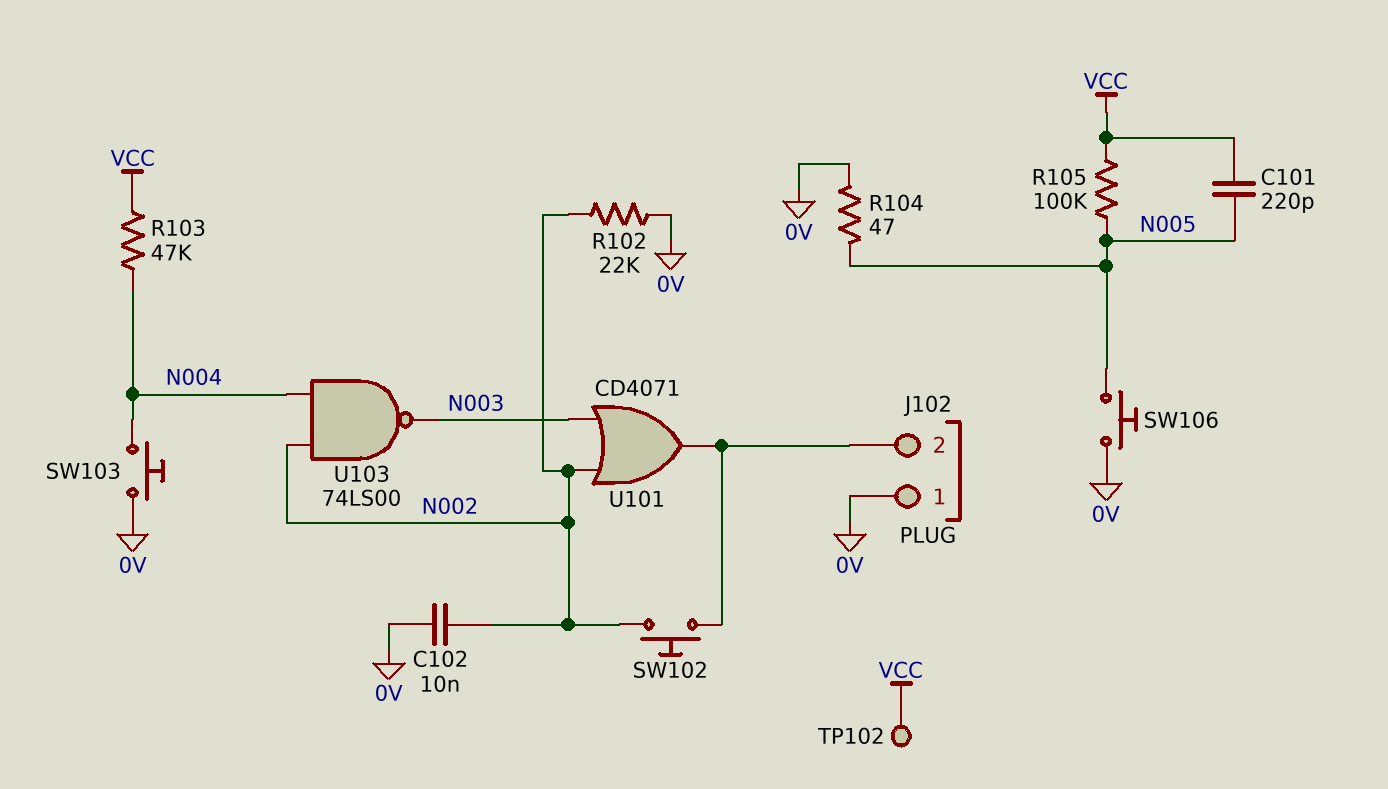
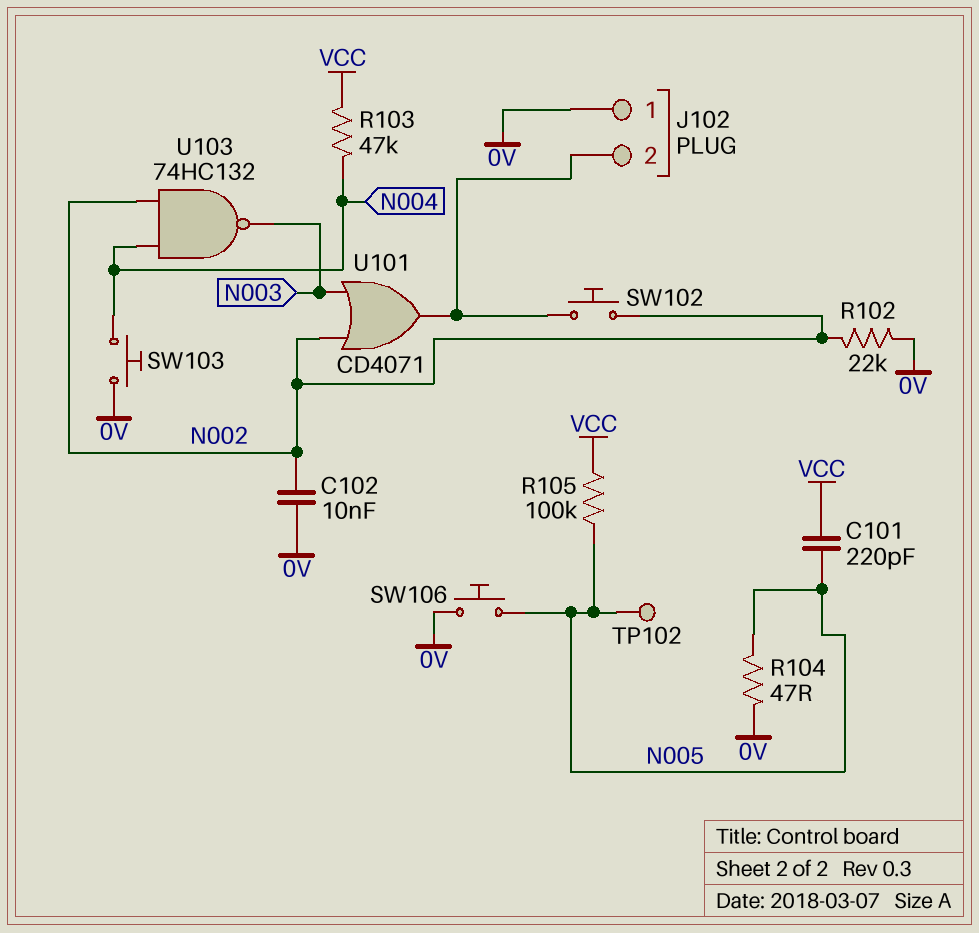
TP102: test point (VCC) -> test point (N005)
U103: NAND 74LS00 (in N002, in N004, out N003) -> NAND 74HC132 (in N002, in N004, out N003)

